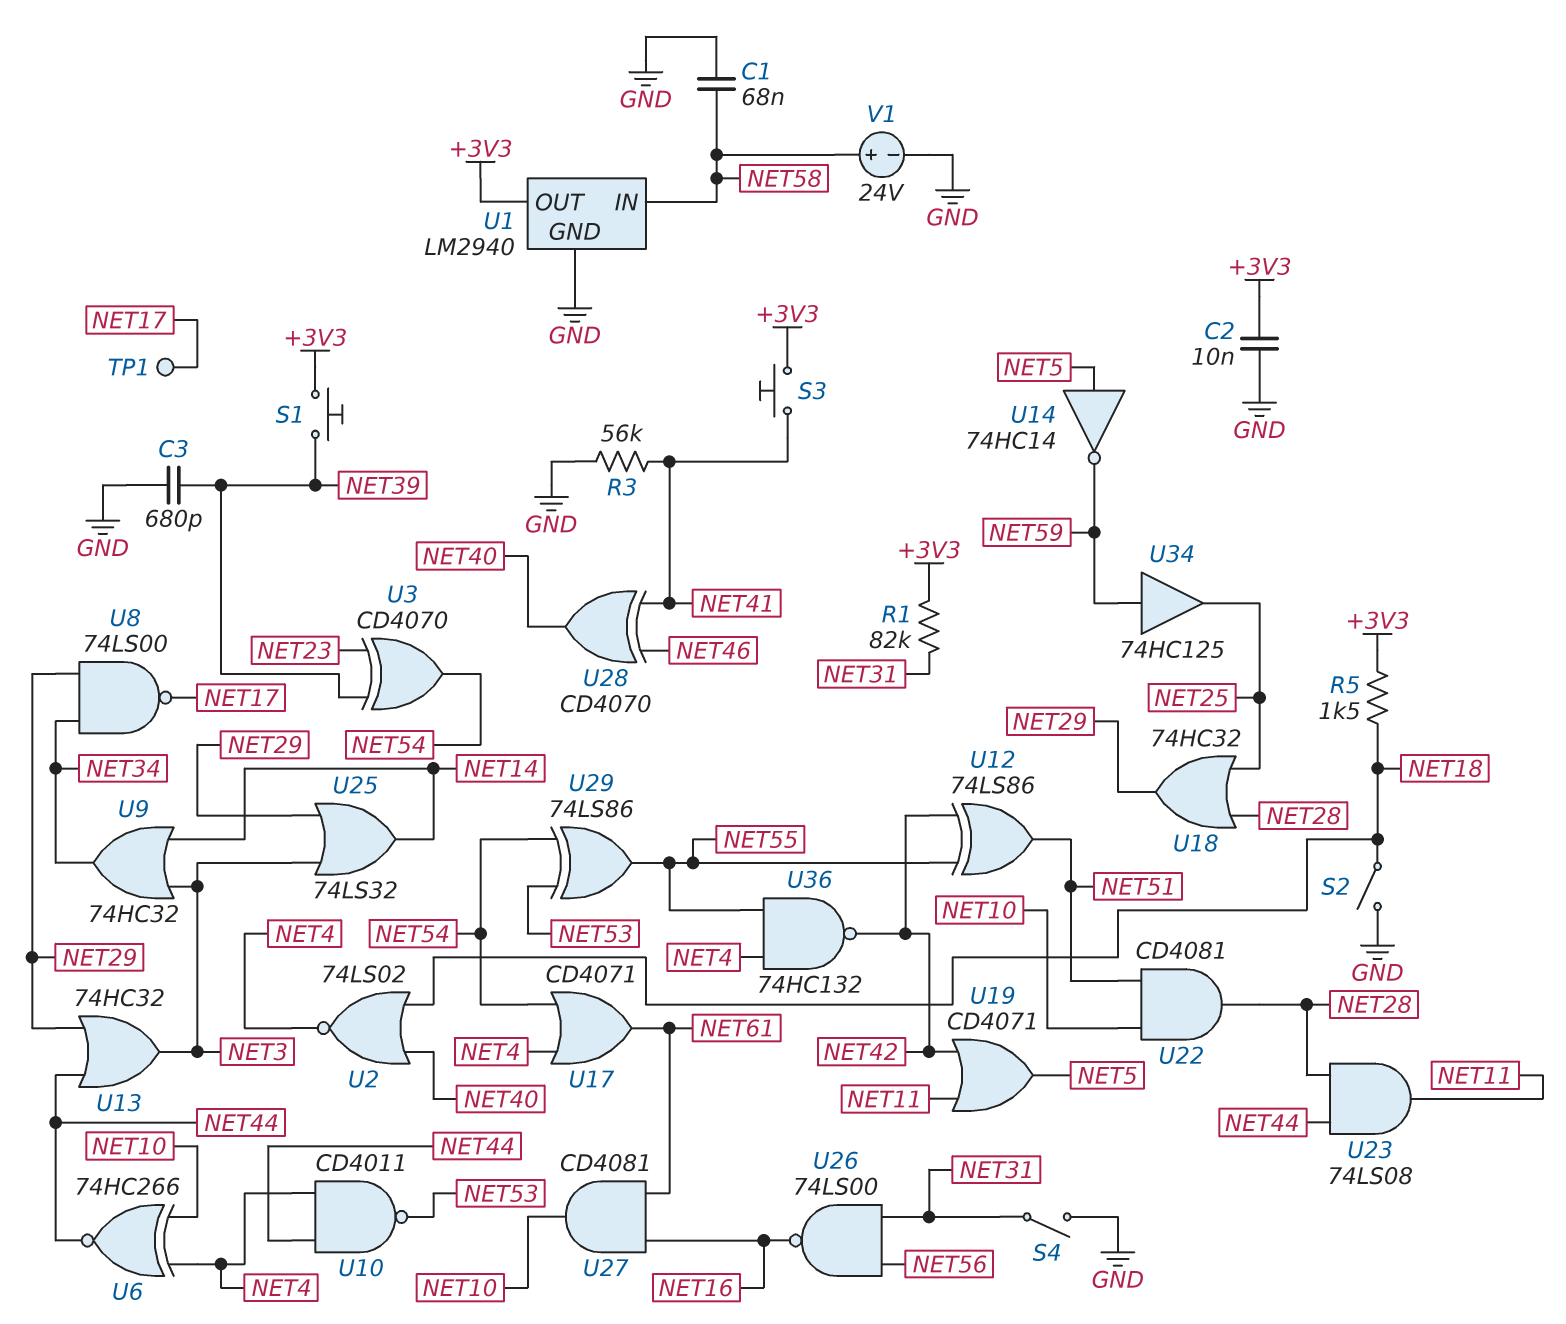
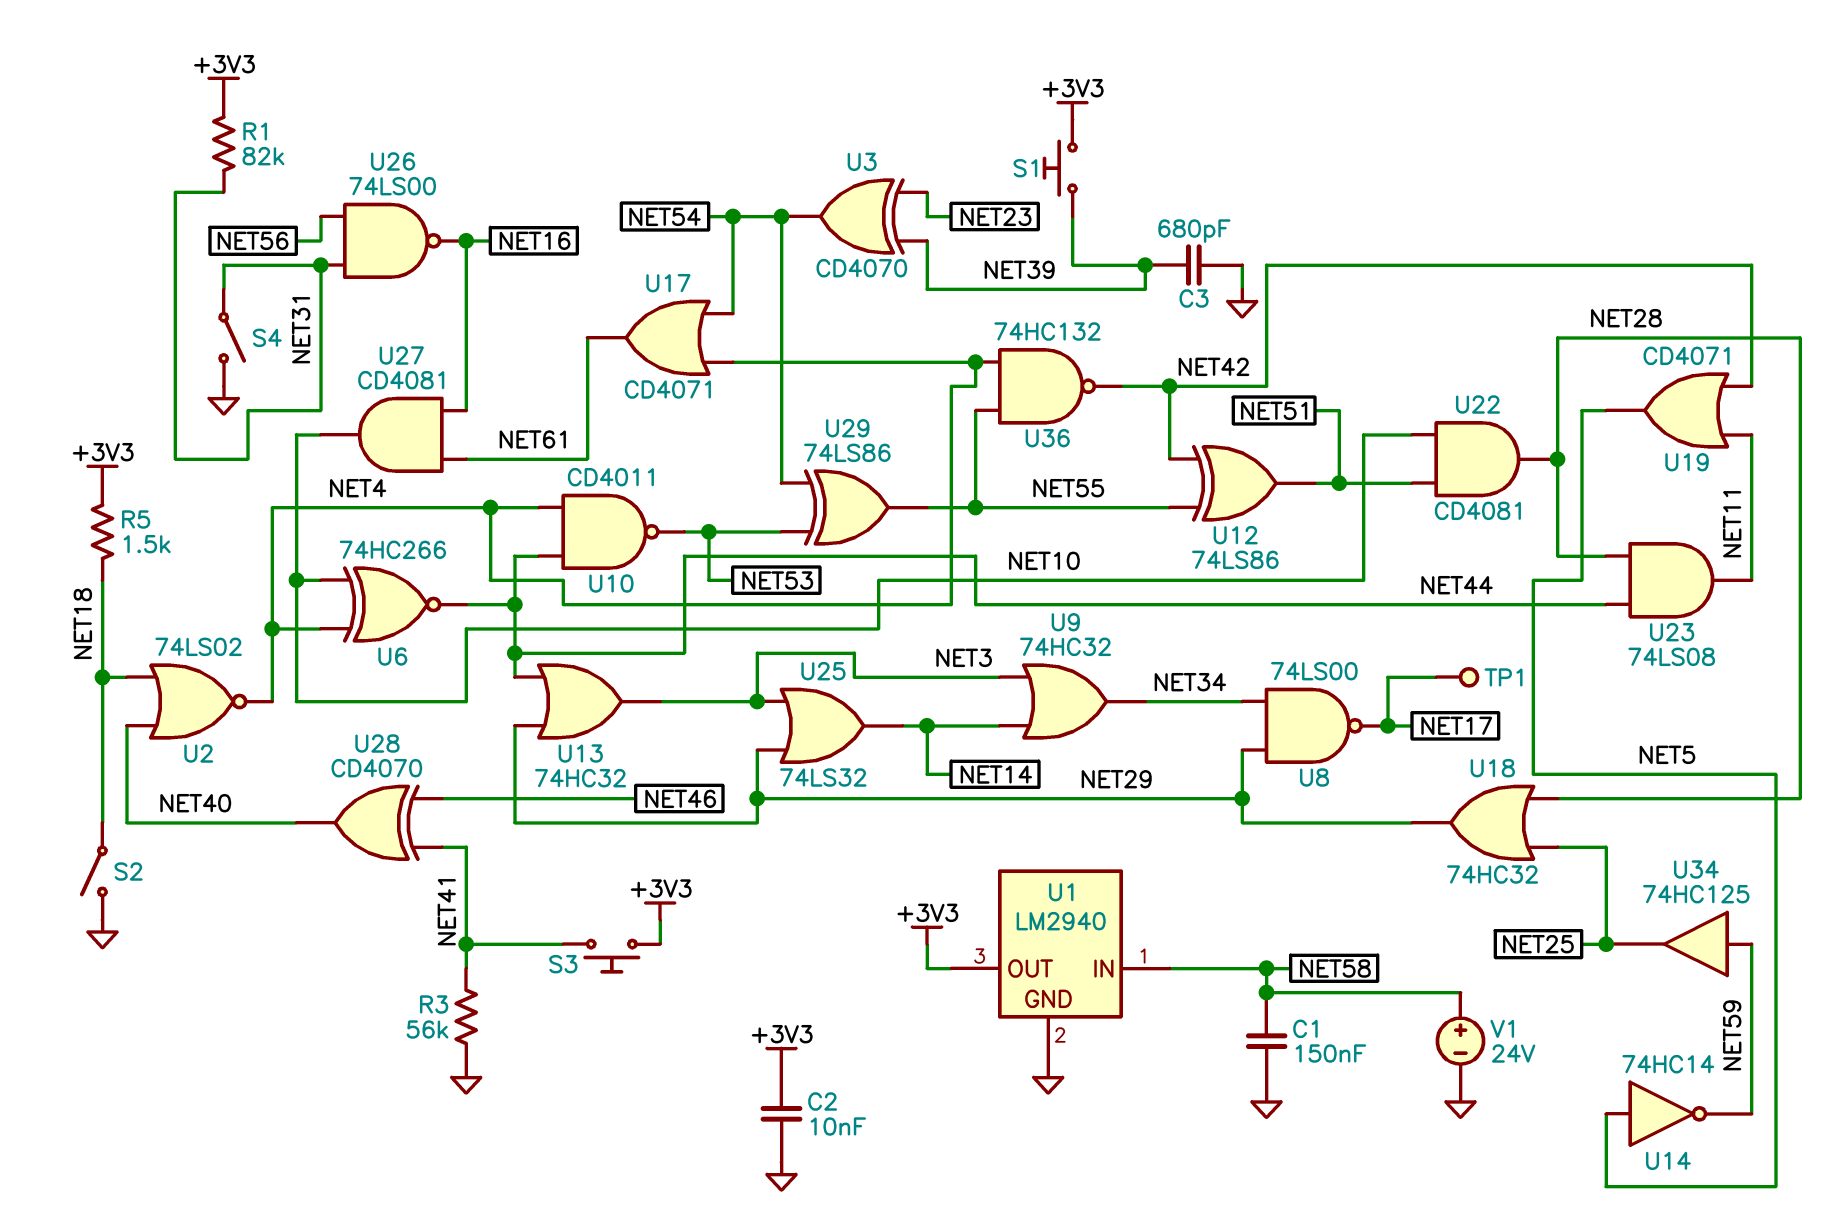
C1: 68nF (GND, NET58) -> 150nF (GND, NET58)

